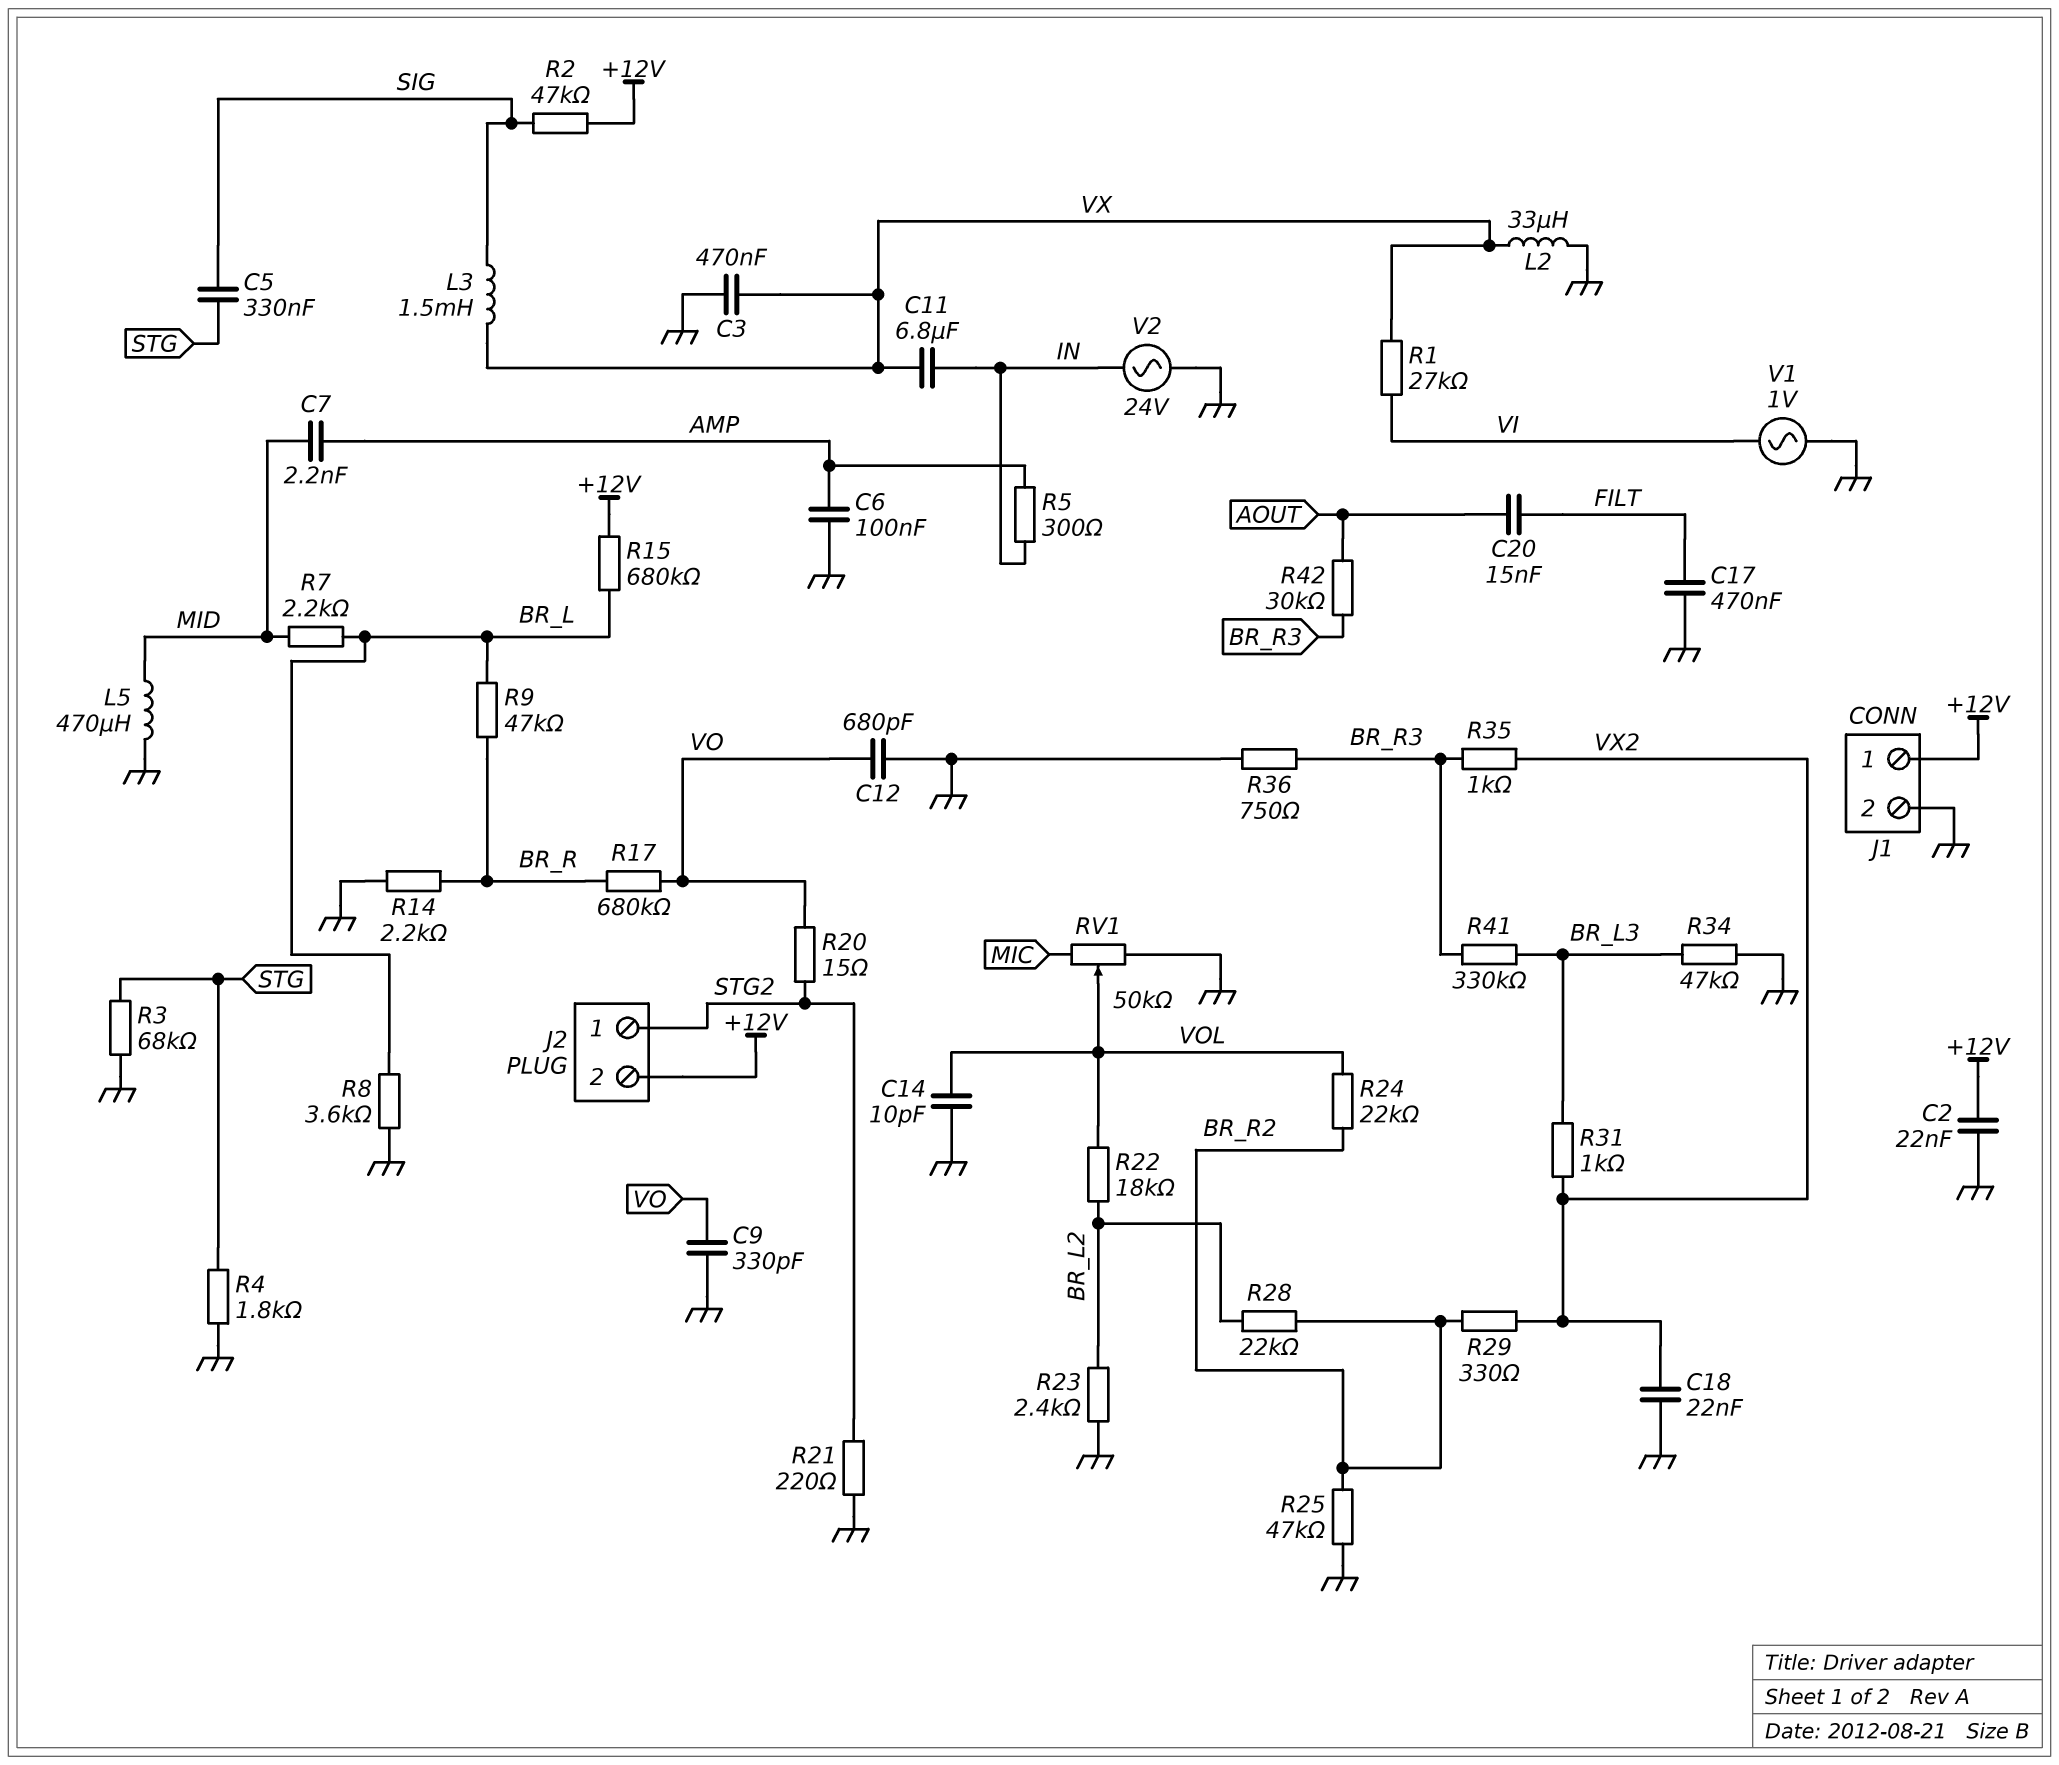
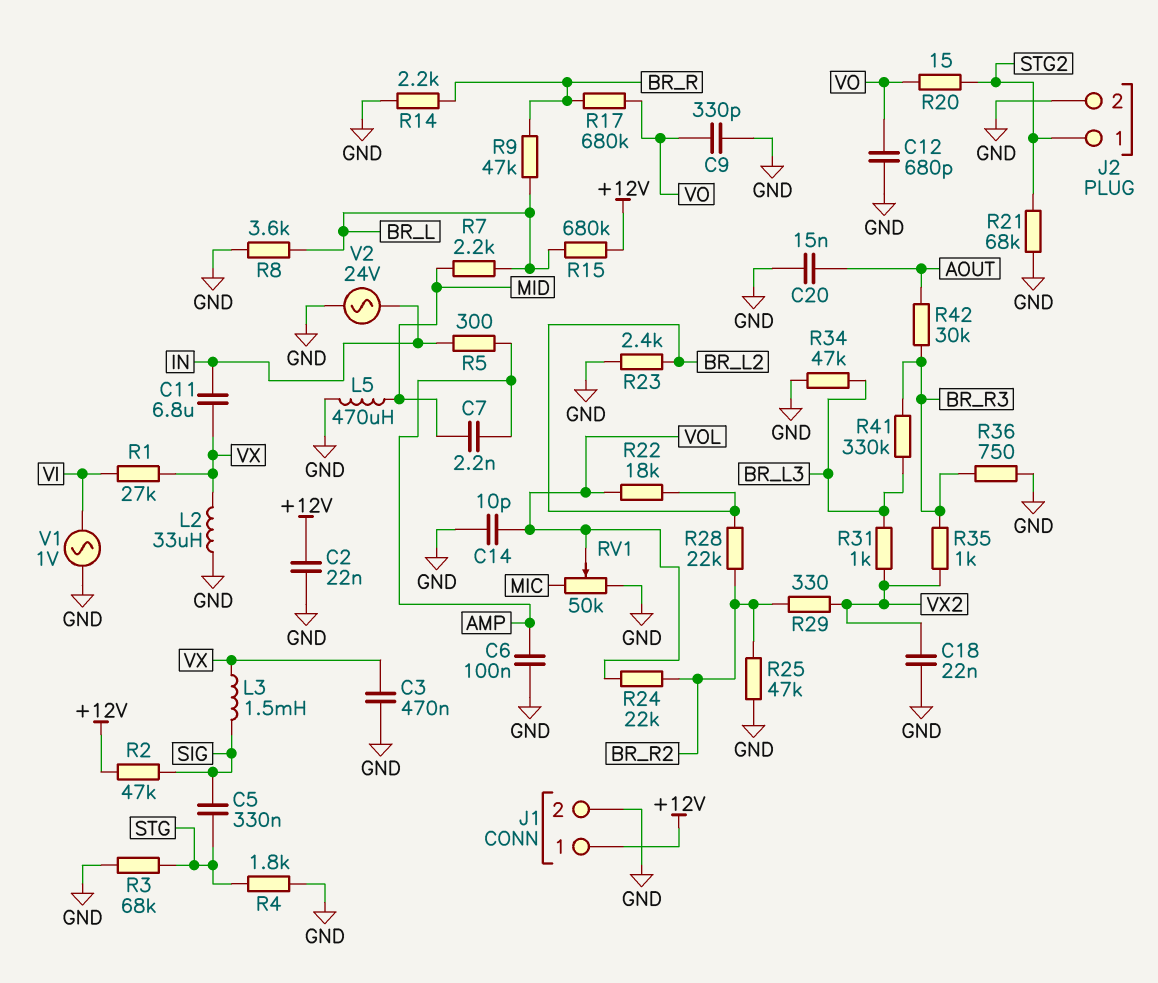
C17: 470nF (FILT, GND) -> none
C20: 15nF (AOUT, FILT) -> 15nF (AOUT, GND)
J2 pin 2: +12V -> GND
R21: 220 (GND, STG2) -> 68k (GND, STG2)

